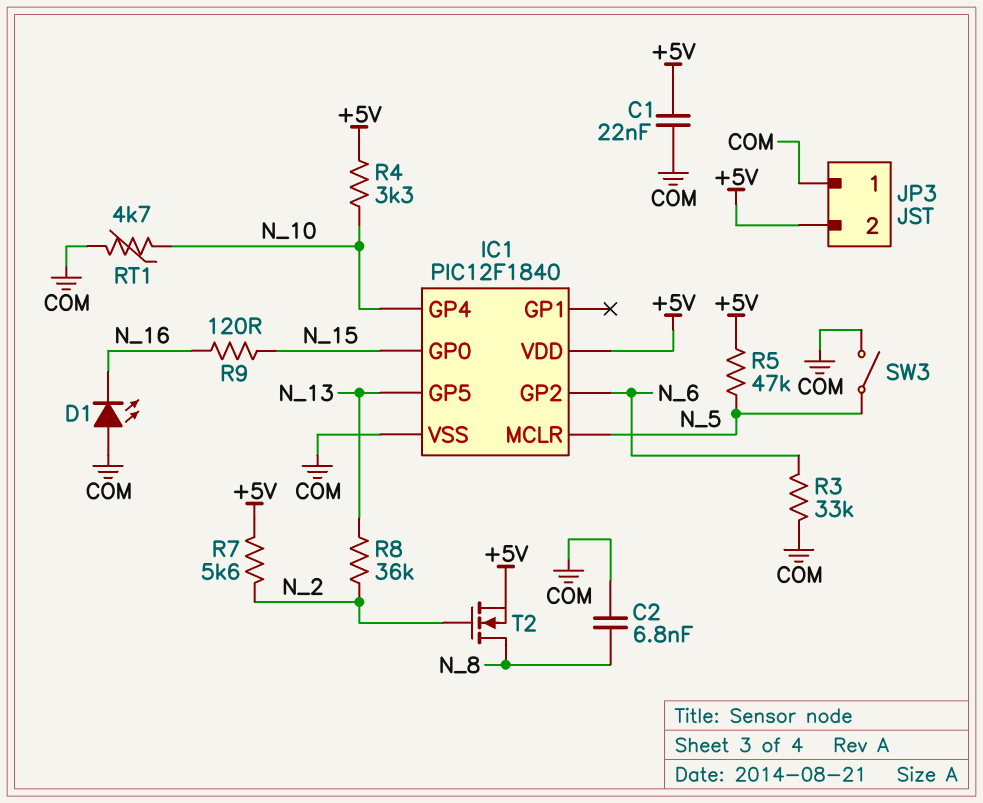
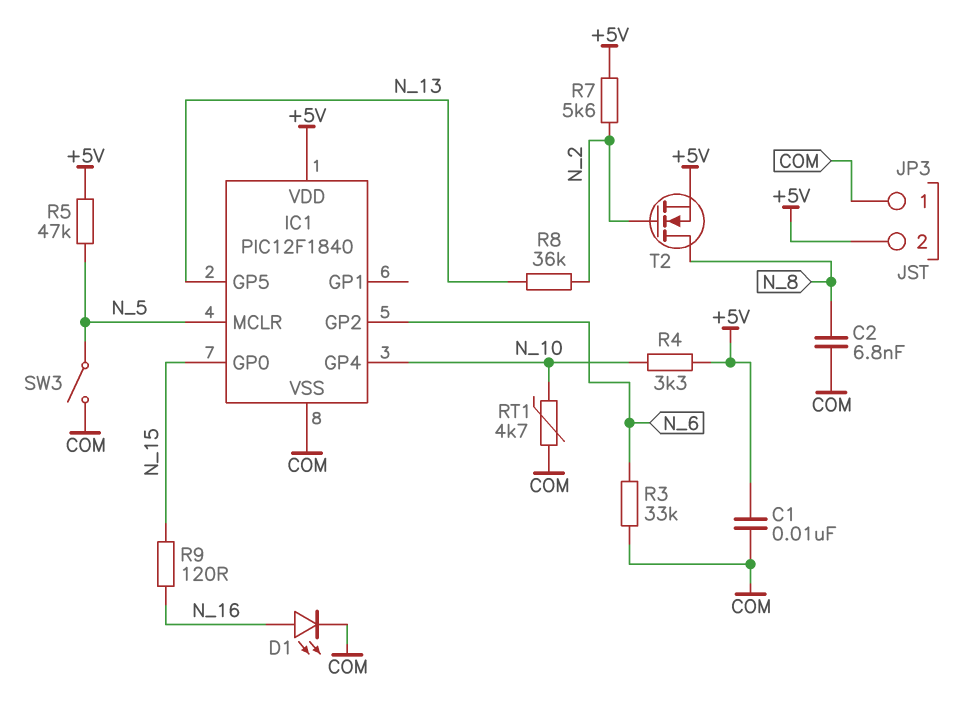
C1: 22nF (+5V, COM) -> 10nF (+5V, COM)
D1: LED (A COM, K N_16) -> LED (A N_16, K COM)

